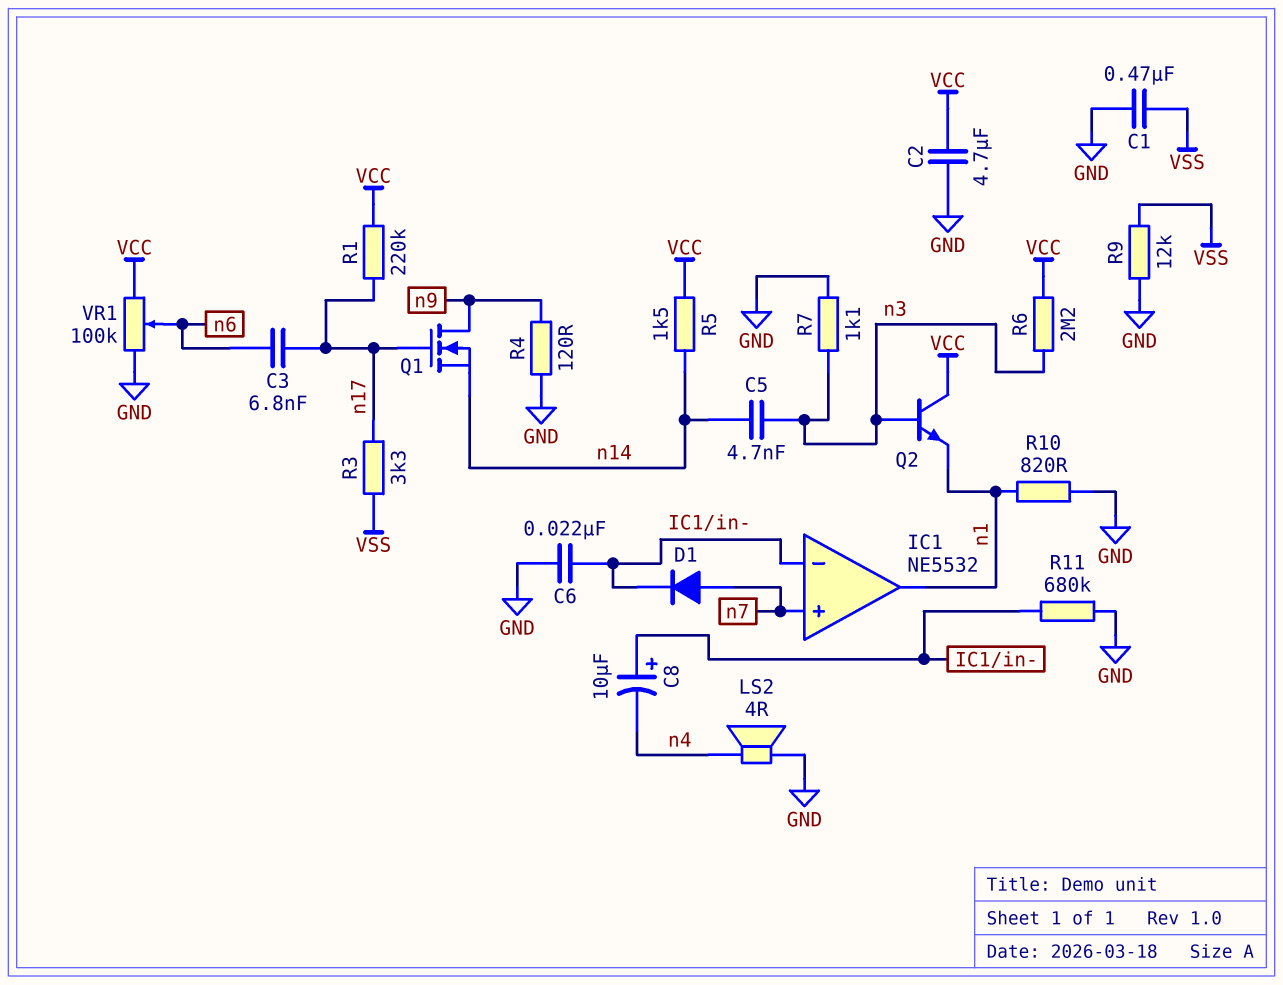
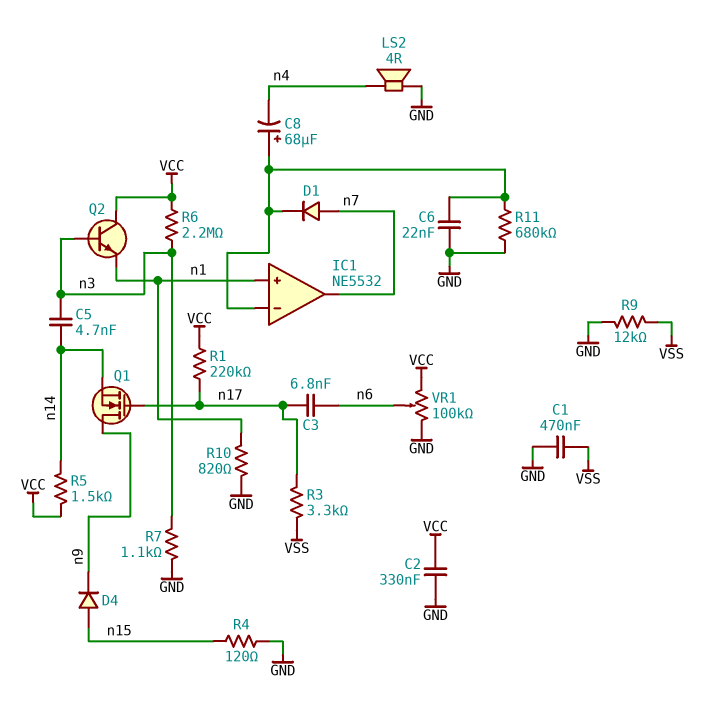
C2: 4.7uF (GND, VCC) -> 330nF (GND, VCC)
C8: 10uF (plus IC1/in-, minus n4) -> 68uF (plus IC1/in-, minus n4)
D4: none -> diode (A n15, K n9)
IC1 pin in+: n7 -> n1
IC1 pin out: n1 -> n7
R4: 120 (GND, n9) -> 120 (GND, n15)

